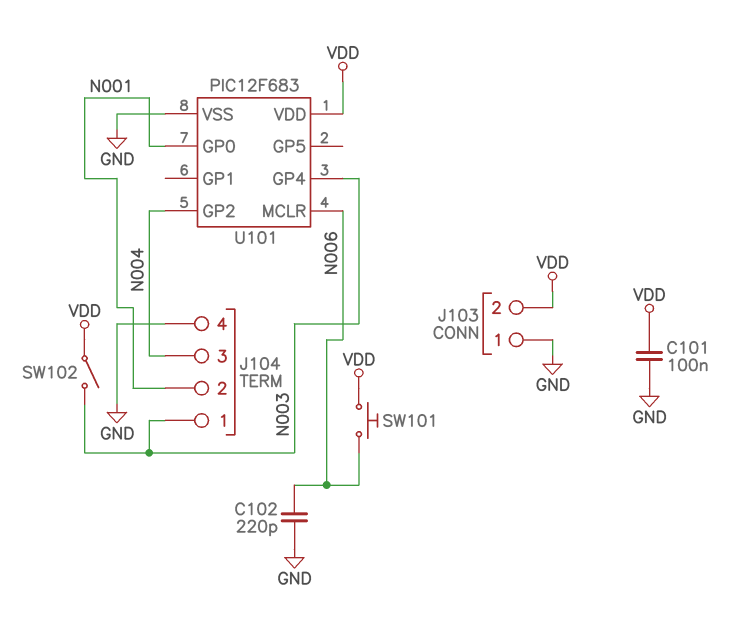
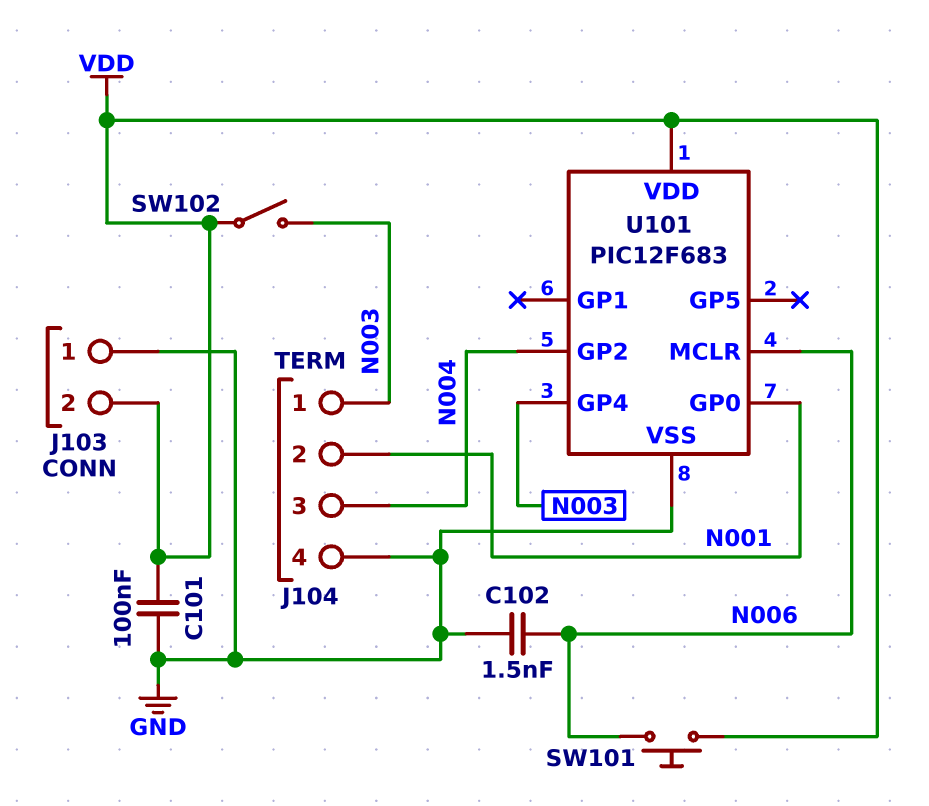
C102: 220pF (GND, N006) -> 1.5nF (GND, N006)

